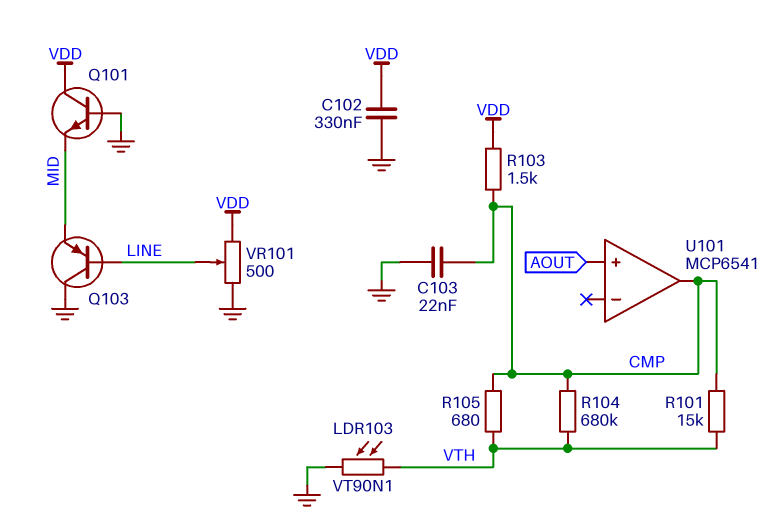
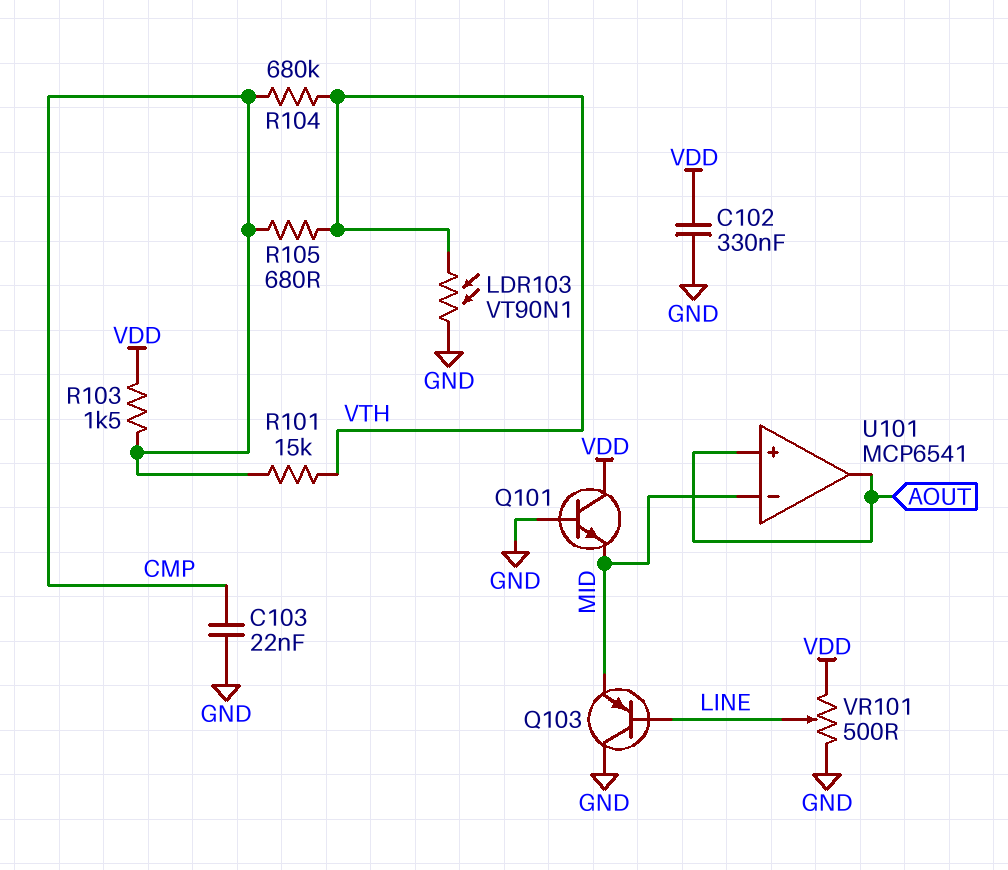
U101 pin in-: none -> MID
U101 pin out: CMP -> AOUT

